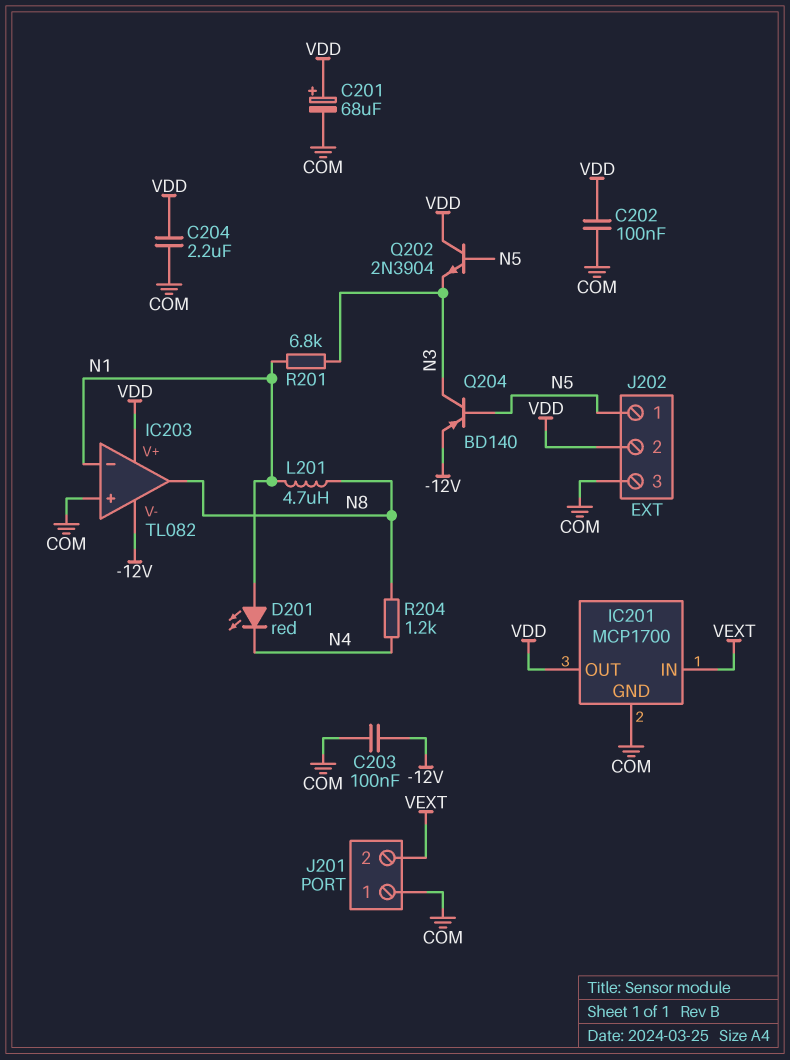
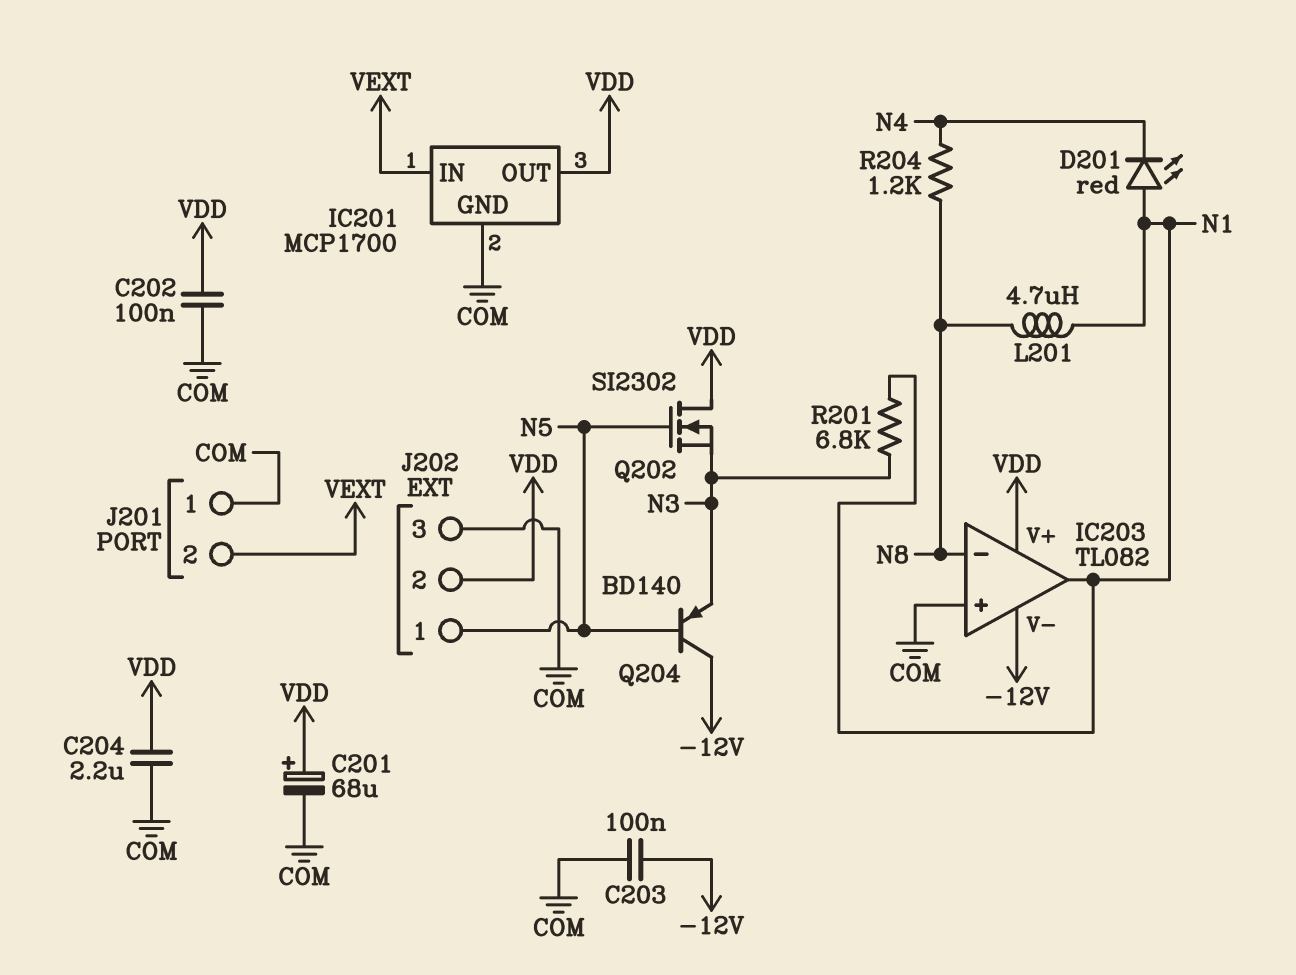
IC203 pin in-: N1 -> N8
IC203 pin out: N8 -> N1
Q202: NPN 2N3904 (B N5, C VDD, E N3) -> NMOS SI2302 (G N5, D VDD, S N3)
Q204: PNP BD140 (B N5, C N3, E -12V) -> PNP BD140 (B N5, C -12V, E N3)

